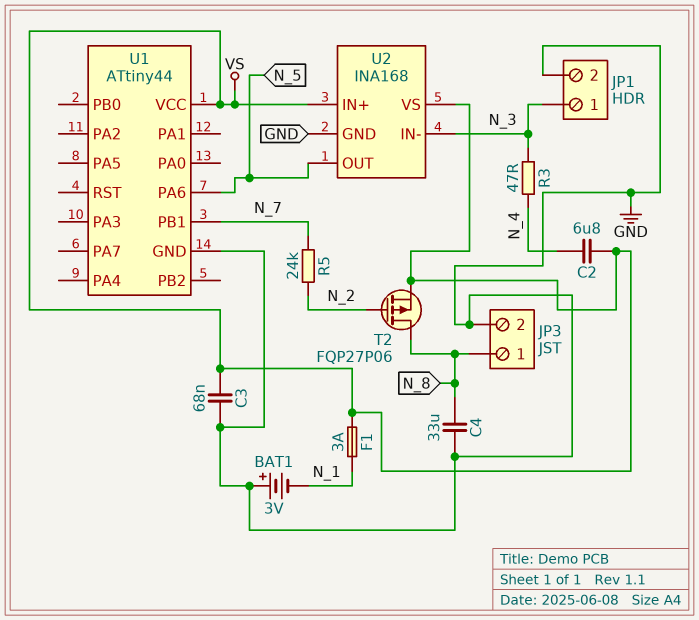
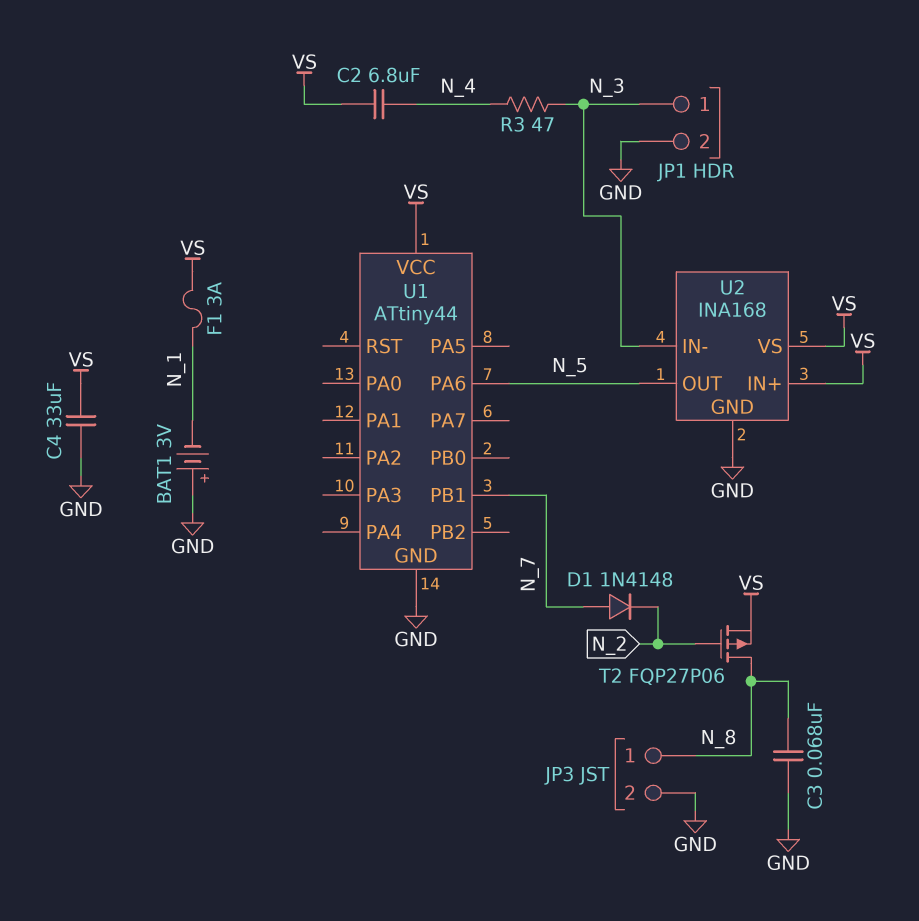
C3: 68nF (GND, VS) -> 68nF (GND, N_8)
C4: 33uF (GND, N_8) -> 33uF (GND, VS)
D1: none -> diode 1N4148 (A N_7, K N_2)
R5: 24k (N_2, N_7) -> none

